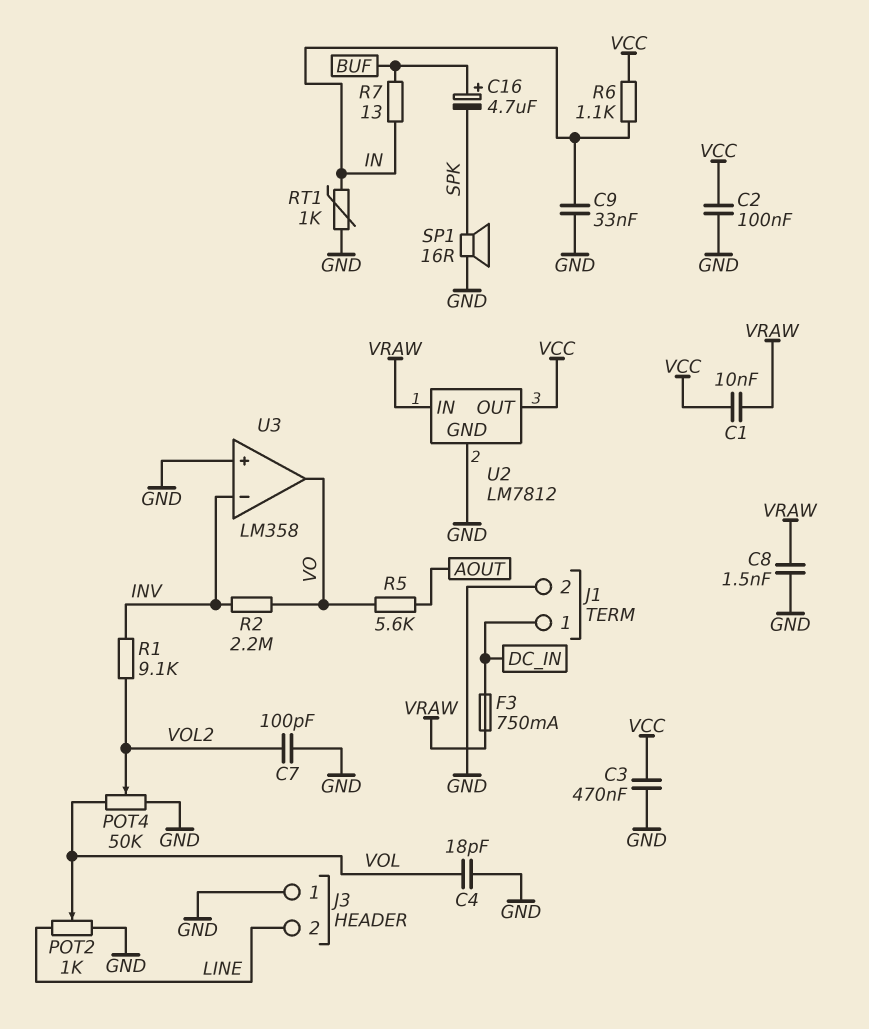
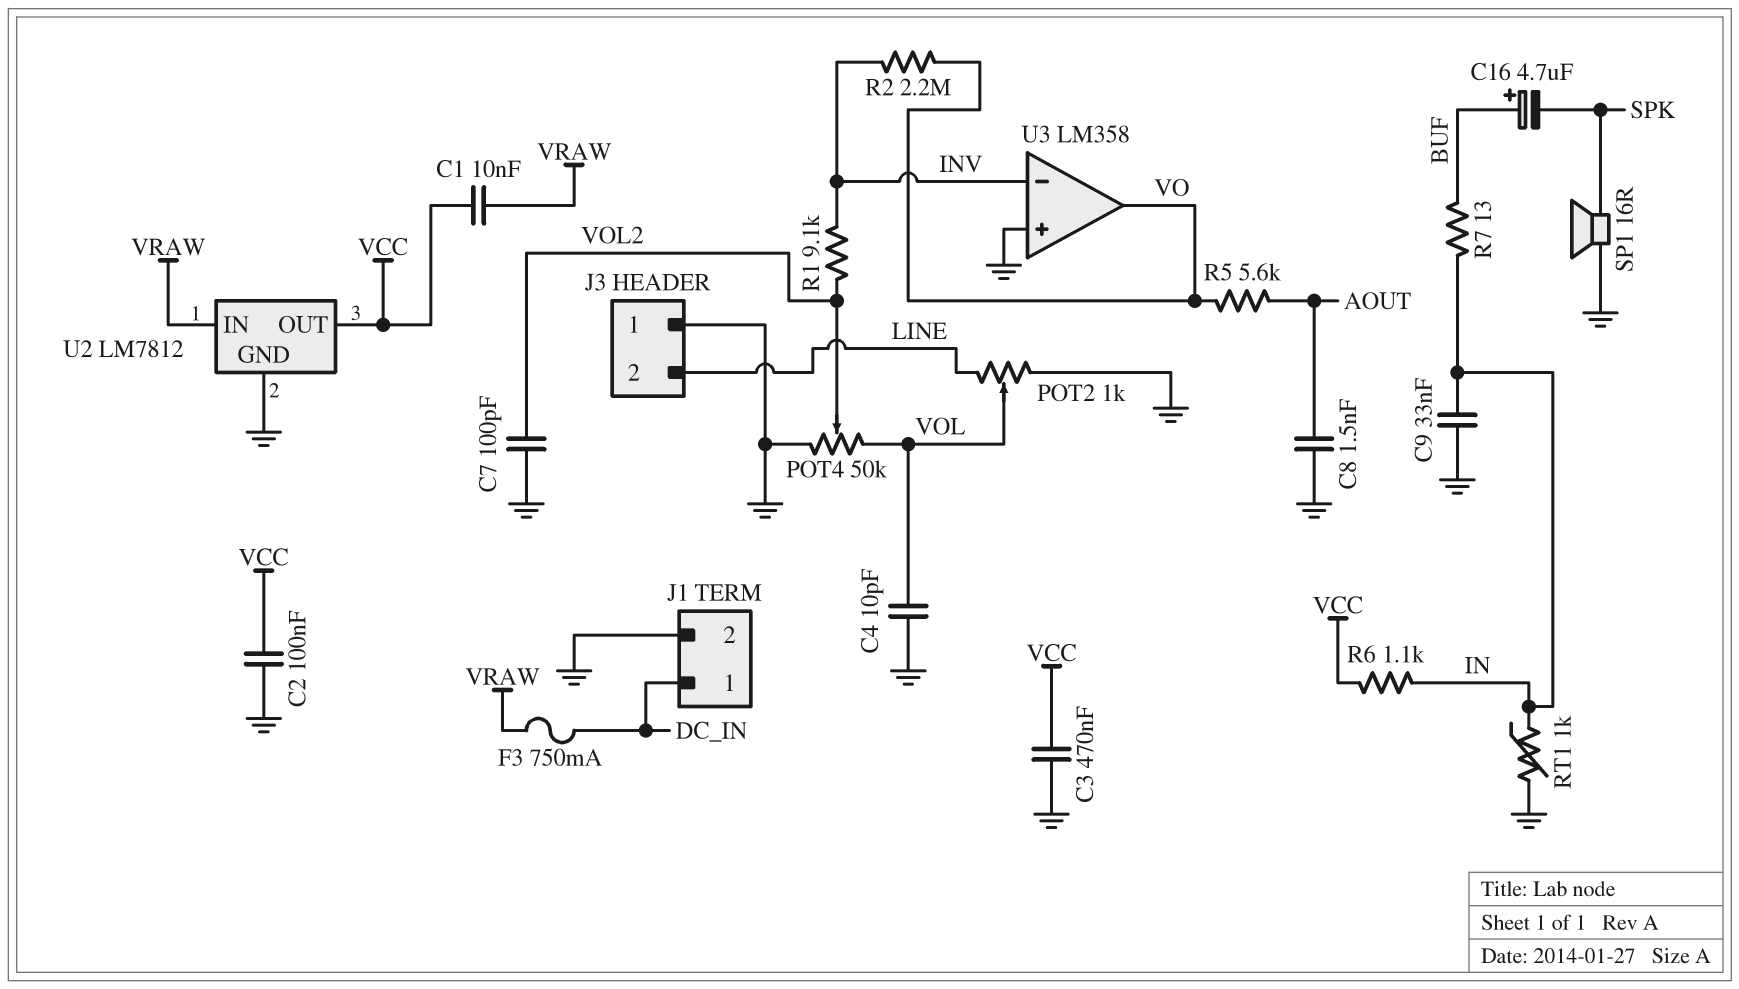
C4: 18pF (GND, VOL) -> 10pF (GND, VOL)
C8: 1.5nF (GND, VRAW) -> 1.5nF (AOUT, GND)

